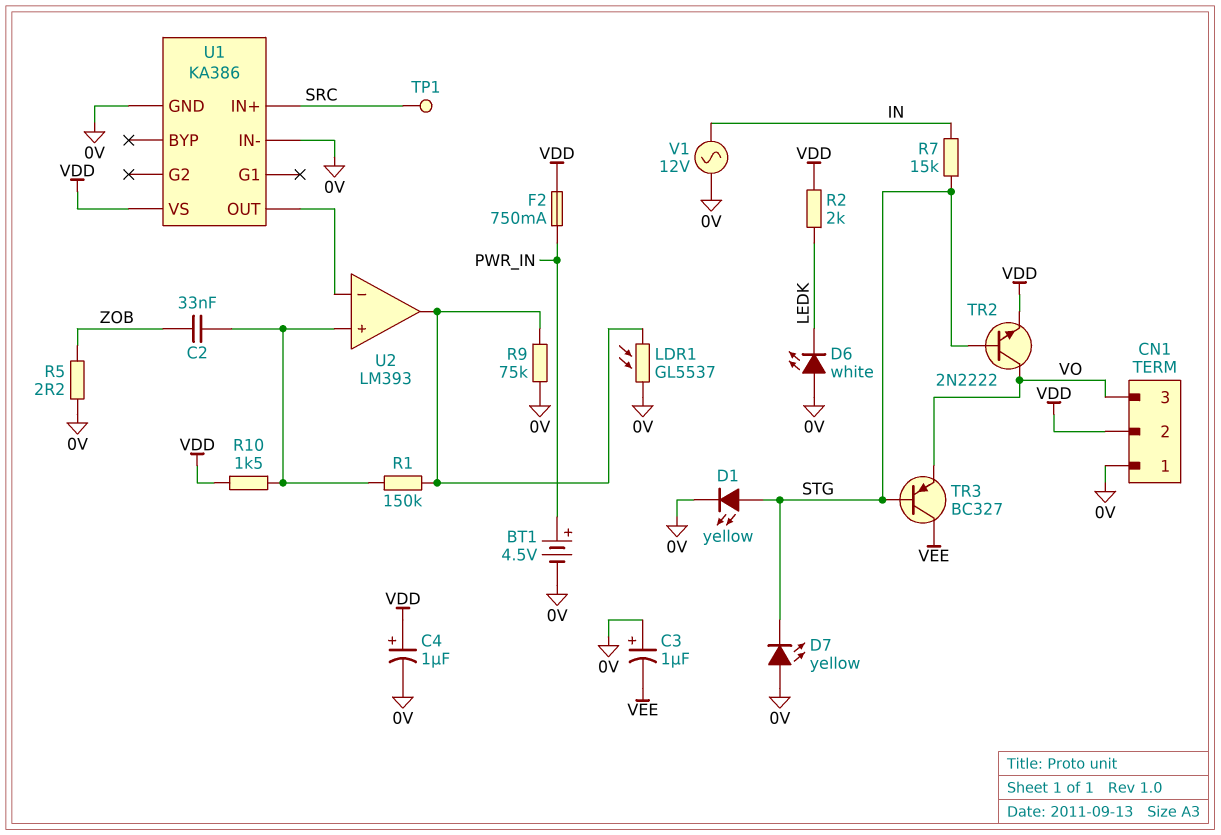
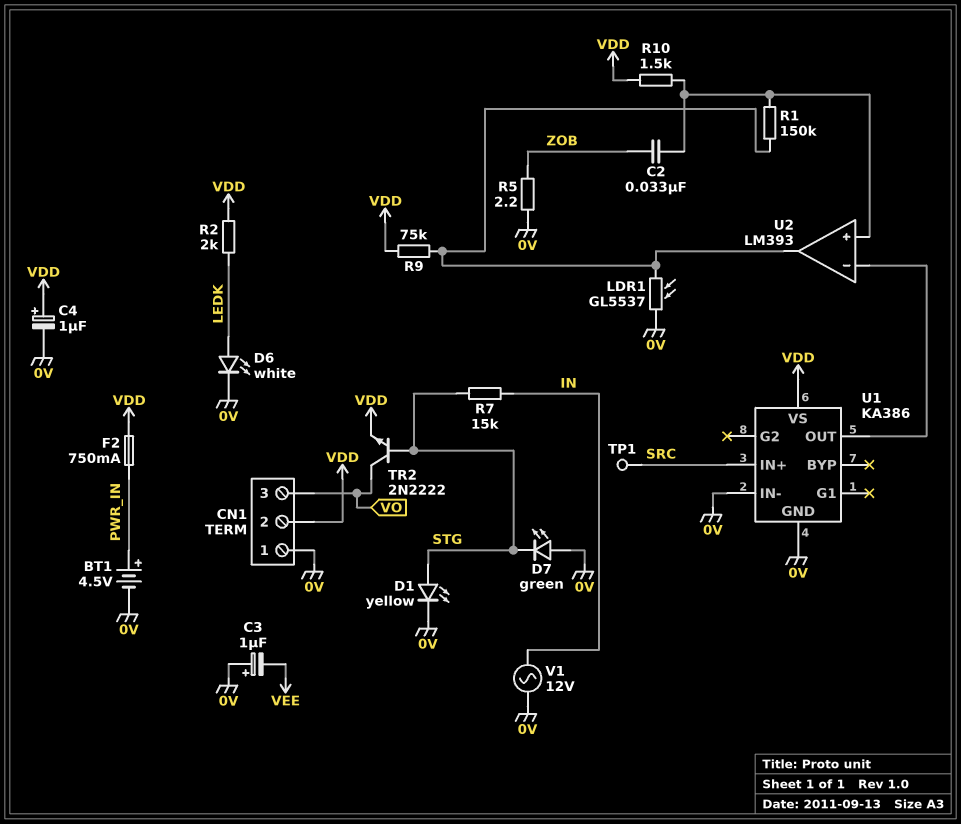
D6: LED white (A 0V, K LEDK) -> LED white (A LEDK, K 0V)
D7: LED yellow (A 0V, K STG) -> LED green (A 0V, K STG)
R9: 75k (0V, U2/out) -> 75k (U2/out, VDD)
TR3: PNP BC327 (B STG, C VEE, E VO) -> none

